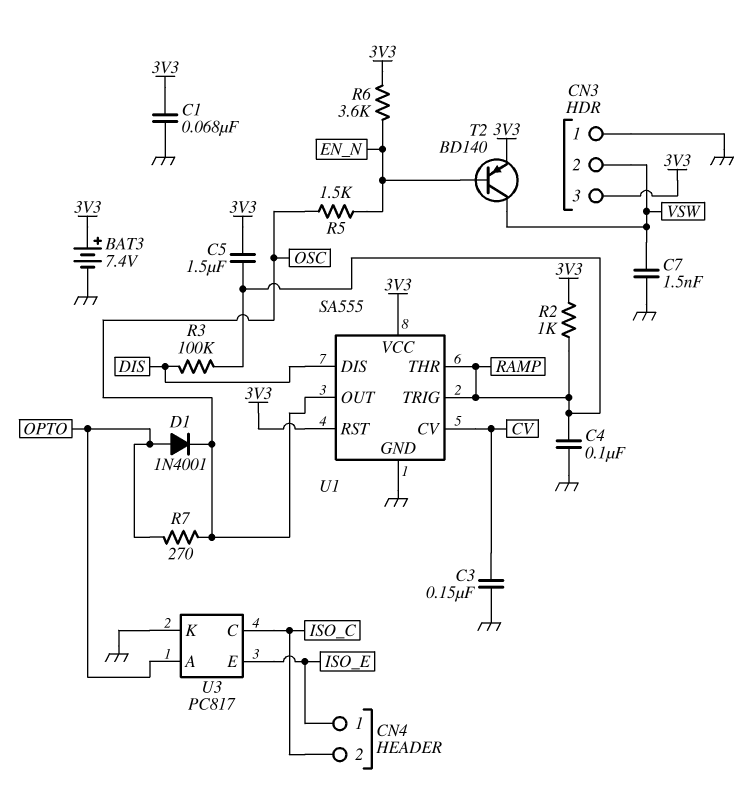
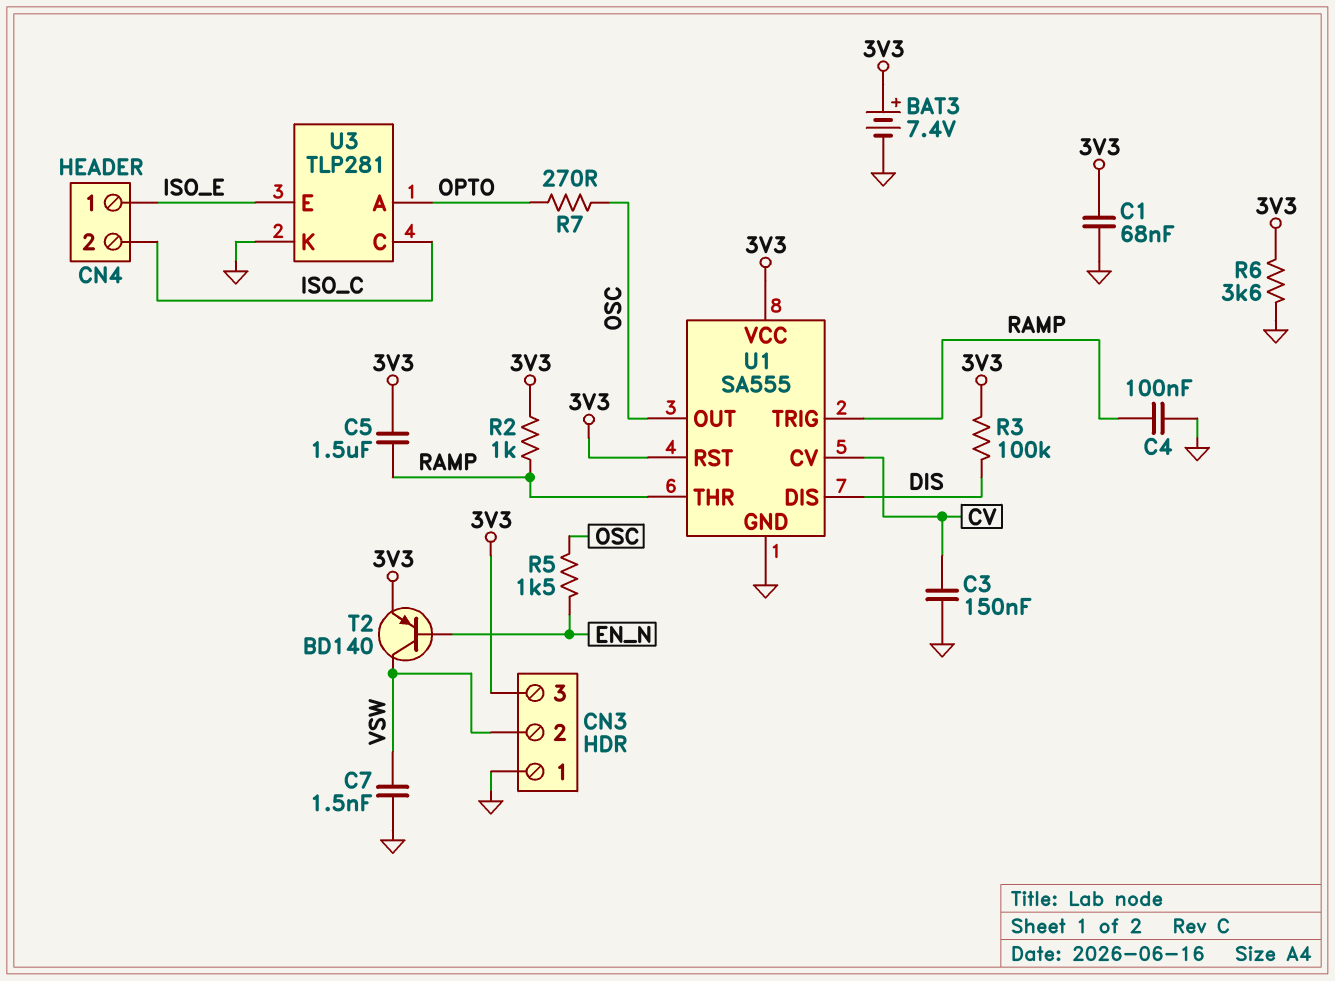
D1: diode 1N4001 (A OPTO, K OSC) -> none
R3: 100k (DIS, RAMP) -> 100k (3V3, DIS)
R6: 3.6k (3V3, EN_N) -> 3.6k (3V3, GND)
U3: PC817 -> TLP281

